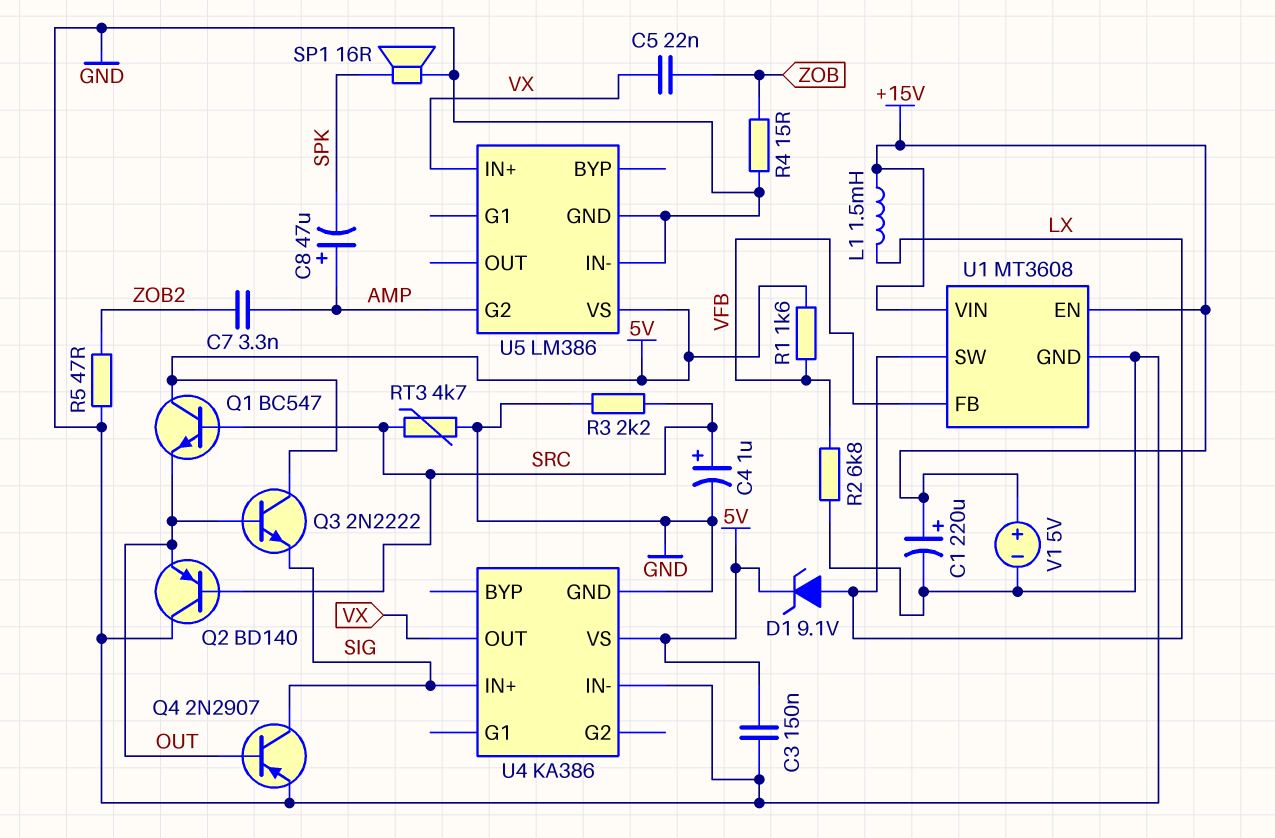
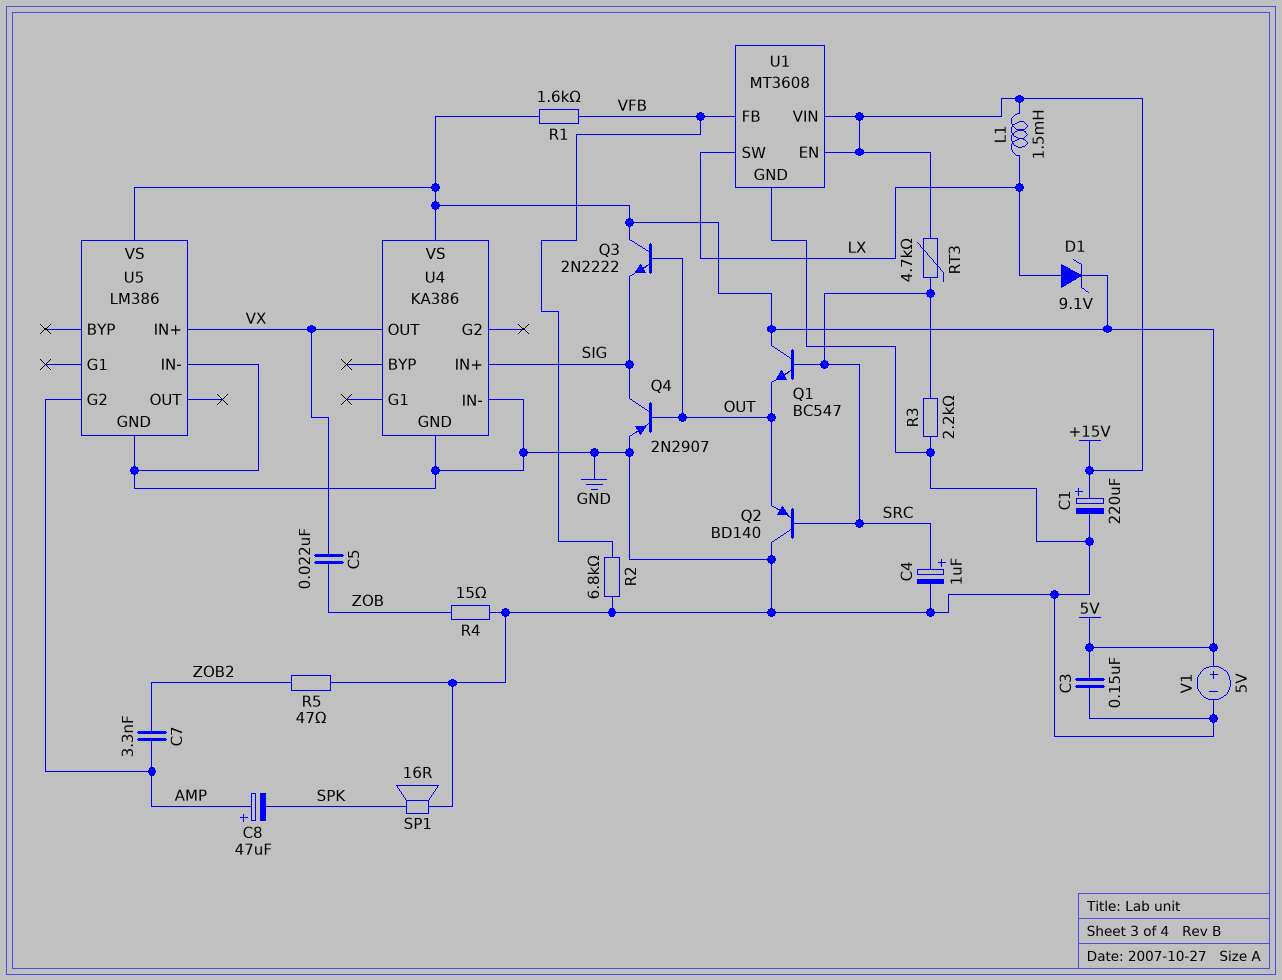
RT3: 4.7k (GND, SRC) -> 4.7k (+15V, SRC)
V1: 5V (plus +15V, minus GND) -> 5V (plus 5V, minus GND)

